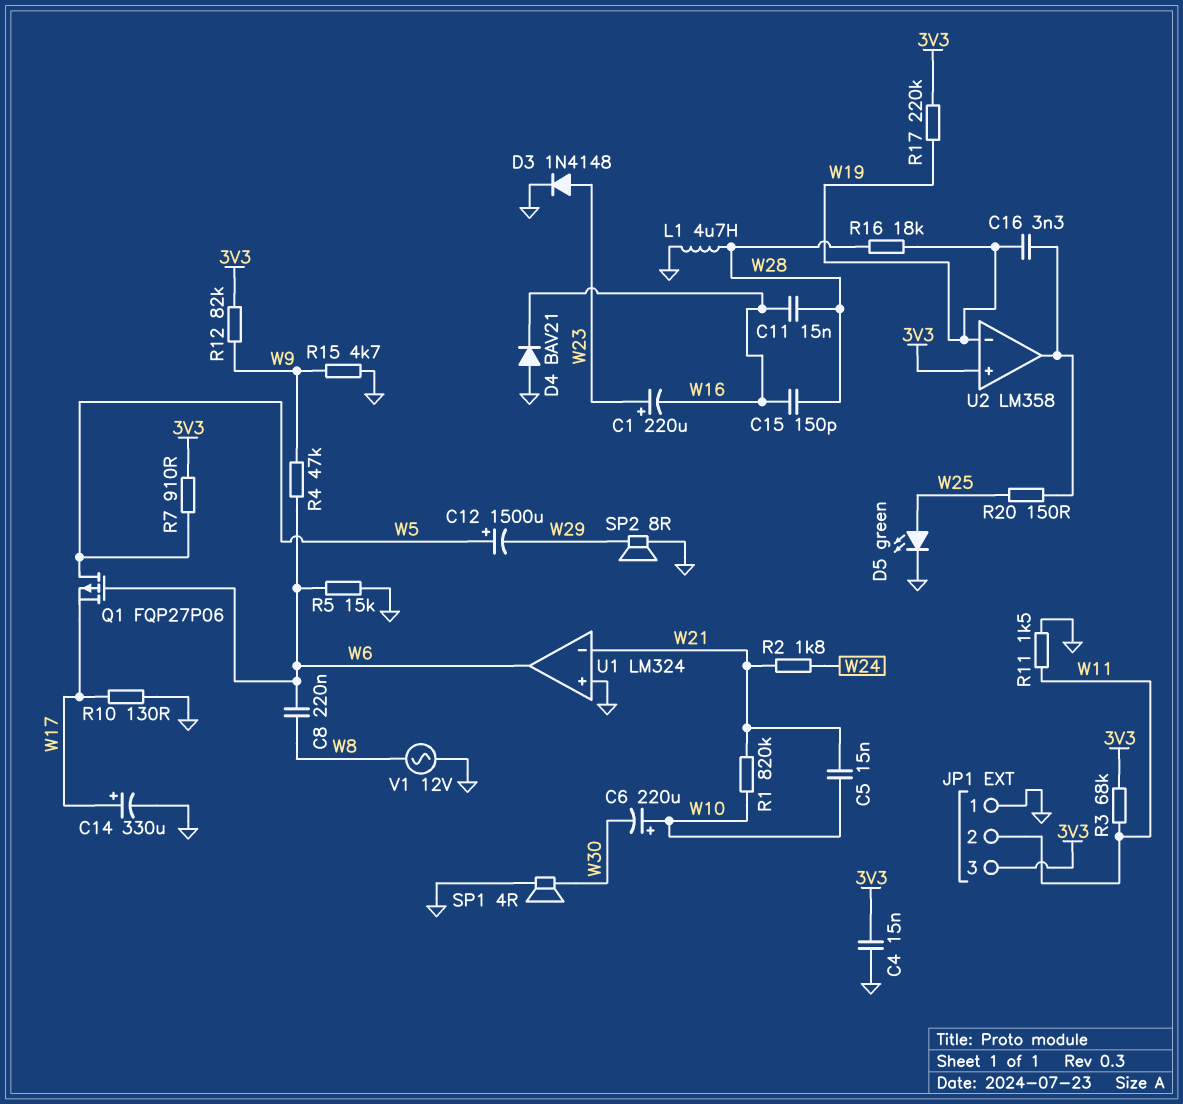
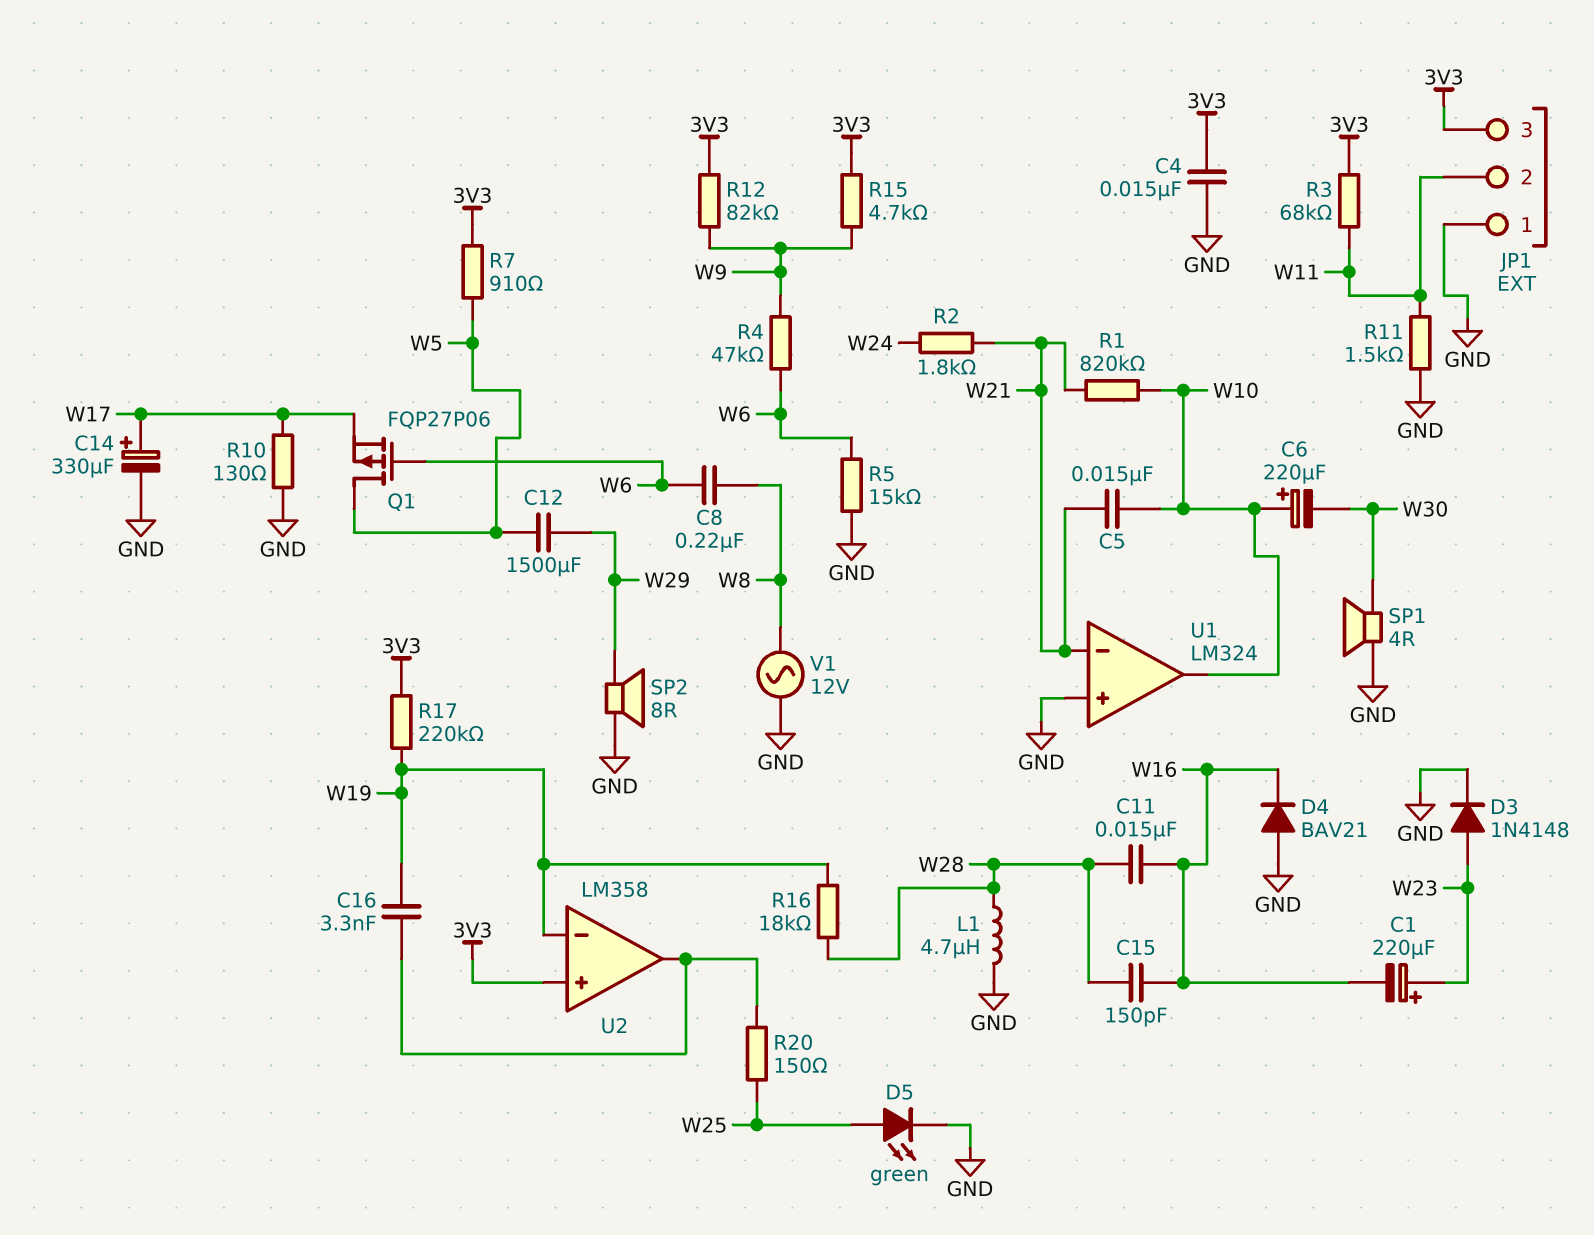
C12: 1500uF (plus W5, minus W29) -> 1500uF (W5, W29)
R15: 4.7k (GND, W9) -> 4.7k (3V3, W9)
U1 pin out: W6 -> W10

